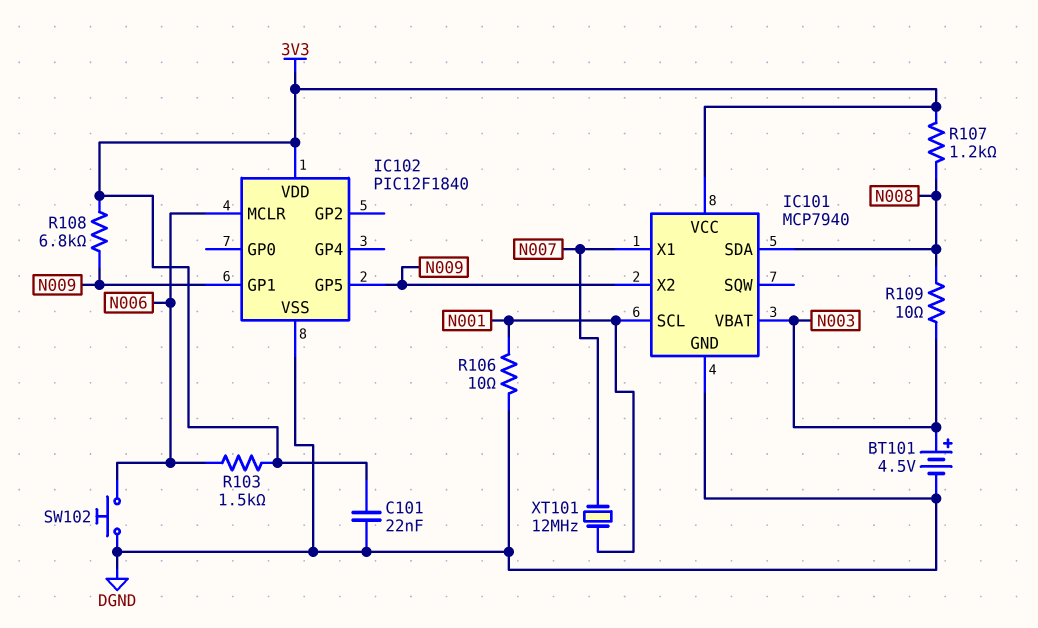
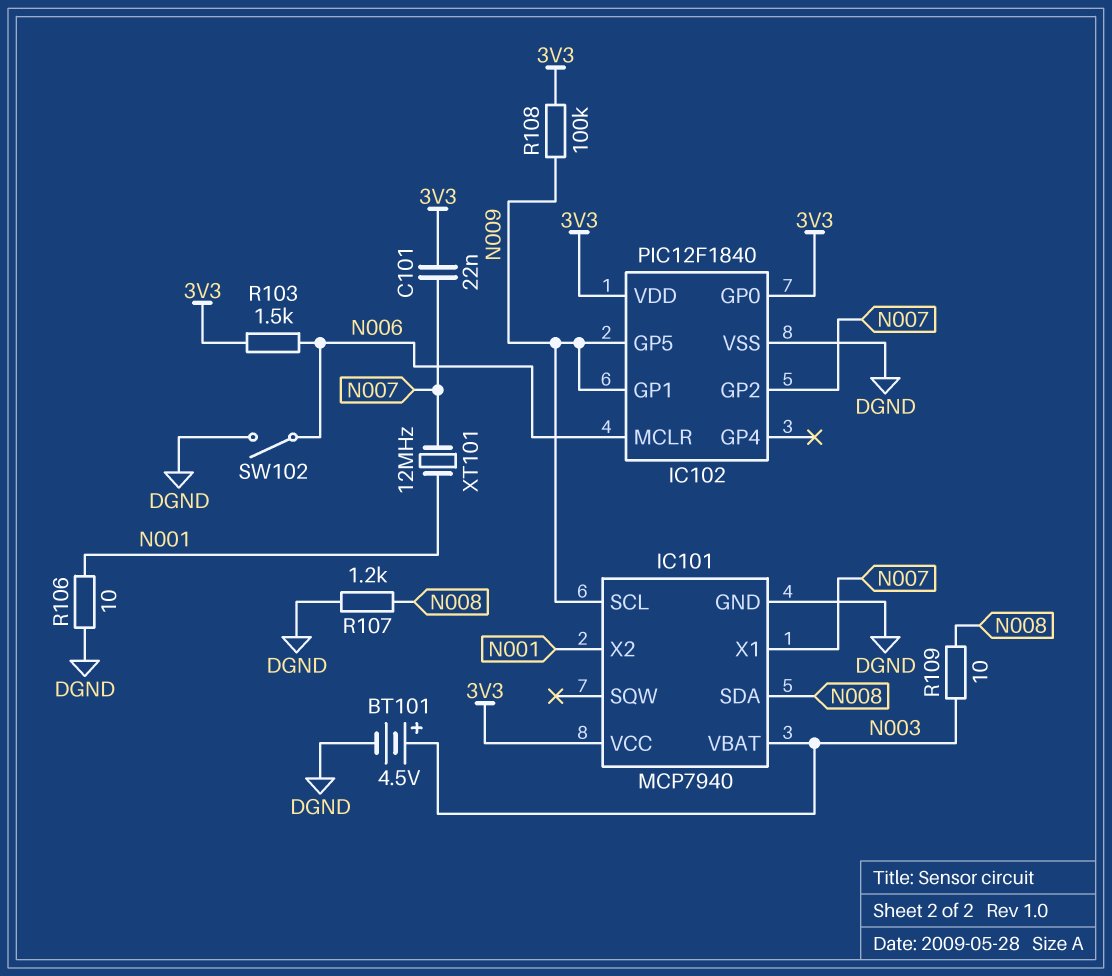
C101: 22nF (3V3, DGND) -> 22nF (3V3, N007)
IC101 pin SCL: N001 -> N009
IC101 pin X2: N009 -> N001
IC102 pin GP0: none -> 3V3
IC102 pin GP2: none -> N007
R107: 1.2k (3V3, N008) -> 1.2k (DGND, N008)
R108: 6.8k (3V3, N009) -> 100k (3V3, N009)
SW102: button (DGND, N006) -> switch (DGND, N006)

